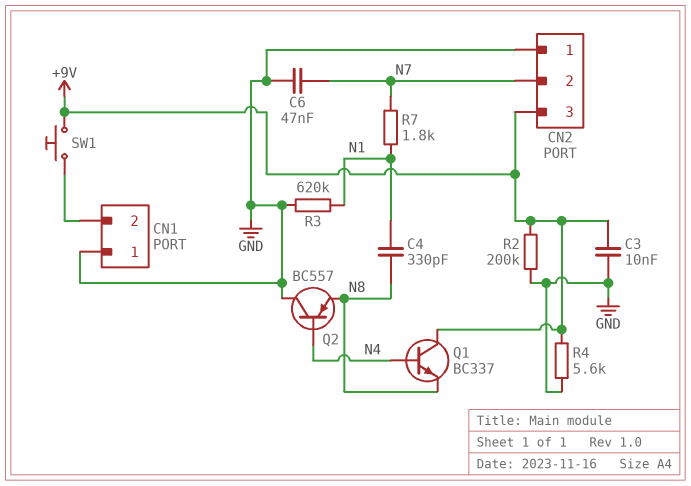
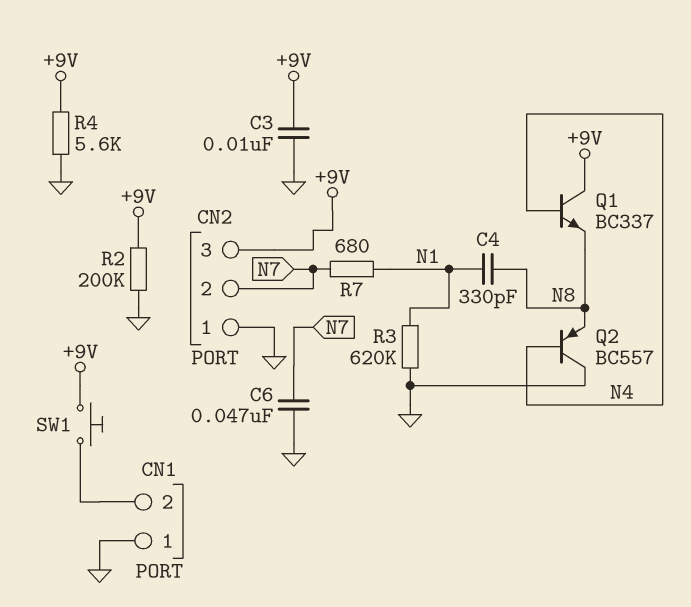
R7: 1.8k (N1, N7) -> 680 (N1, N7)

